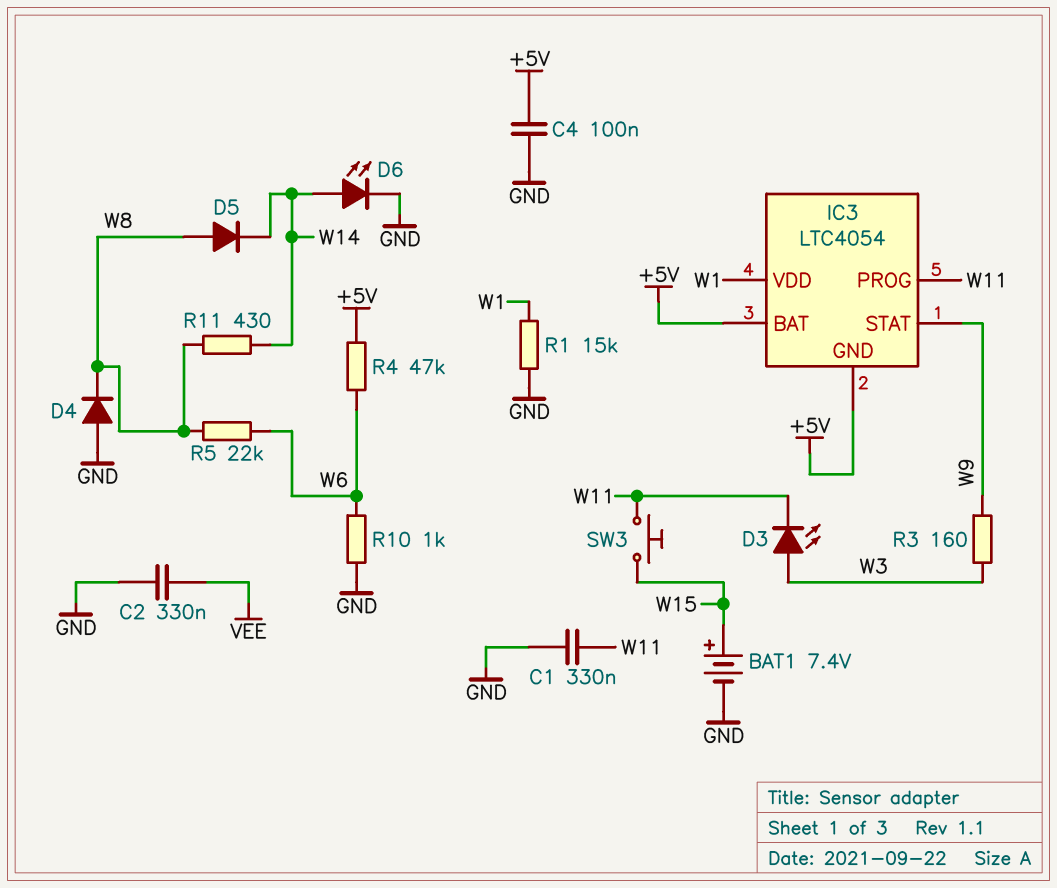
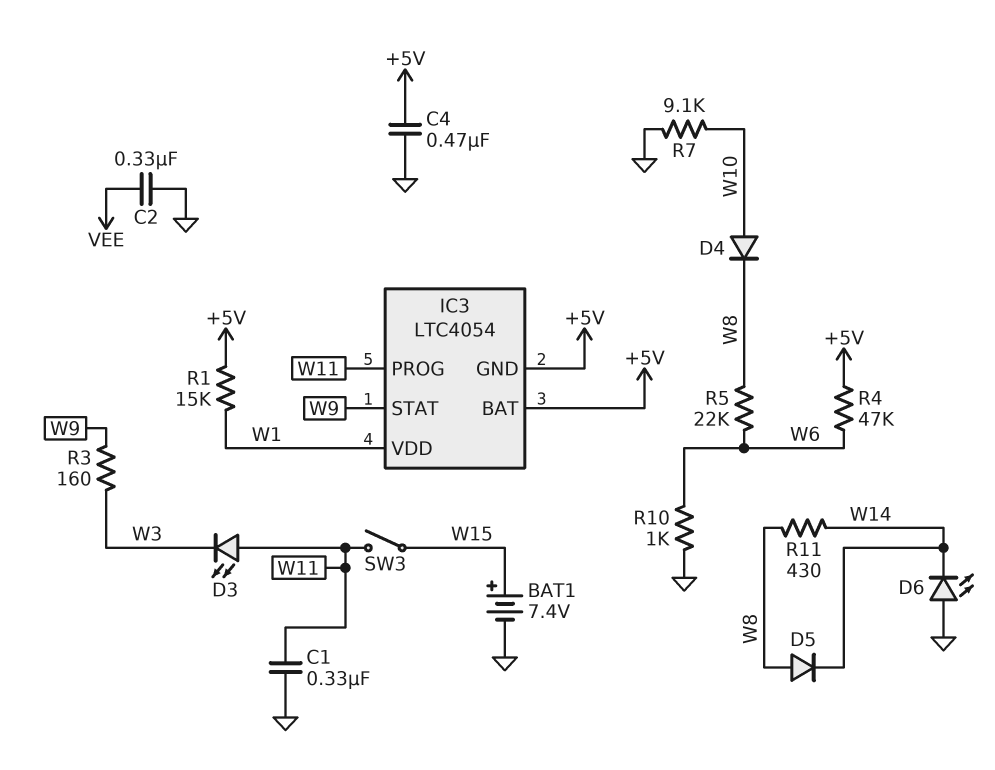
C4: 100nF (+5V, GND) -> 470nF (+5V, GND)
D3: LED (A W3, K W11) -> LED (A W11, K W3)
D4: diode (A GND, K W8) -> diode (A W10, K W8)
D6: LED (A W14, K GND) -> LED (A GND, K W14)
R1: 15k (GND, W1) -> 15k (+5V, W1)
R7: none -> 9.1k (GND, W10)
SW3: button (W11, W15) -> switch (W11, W15)

